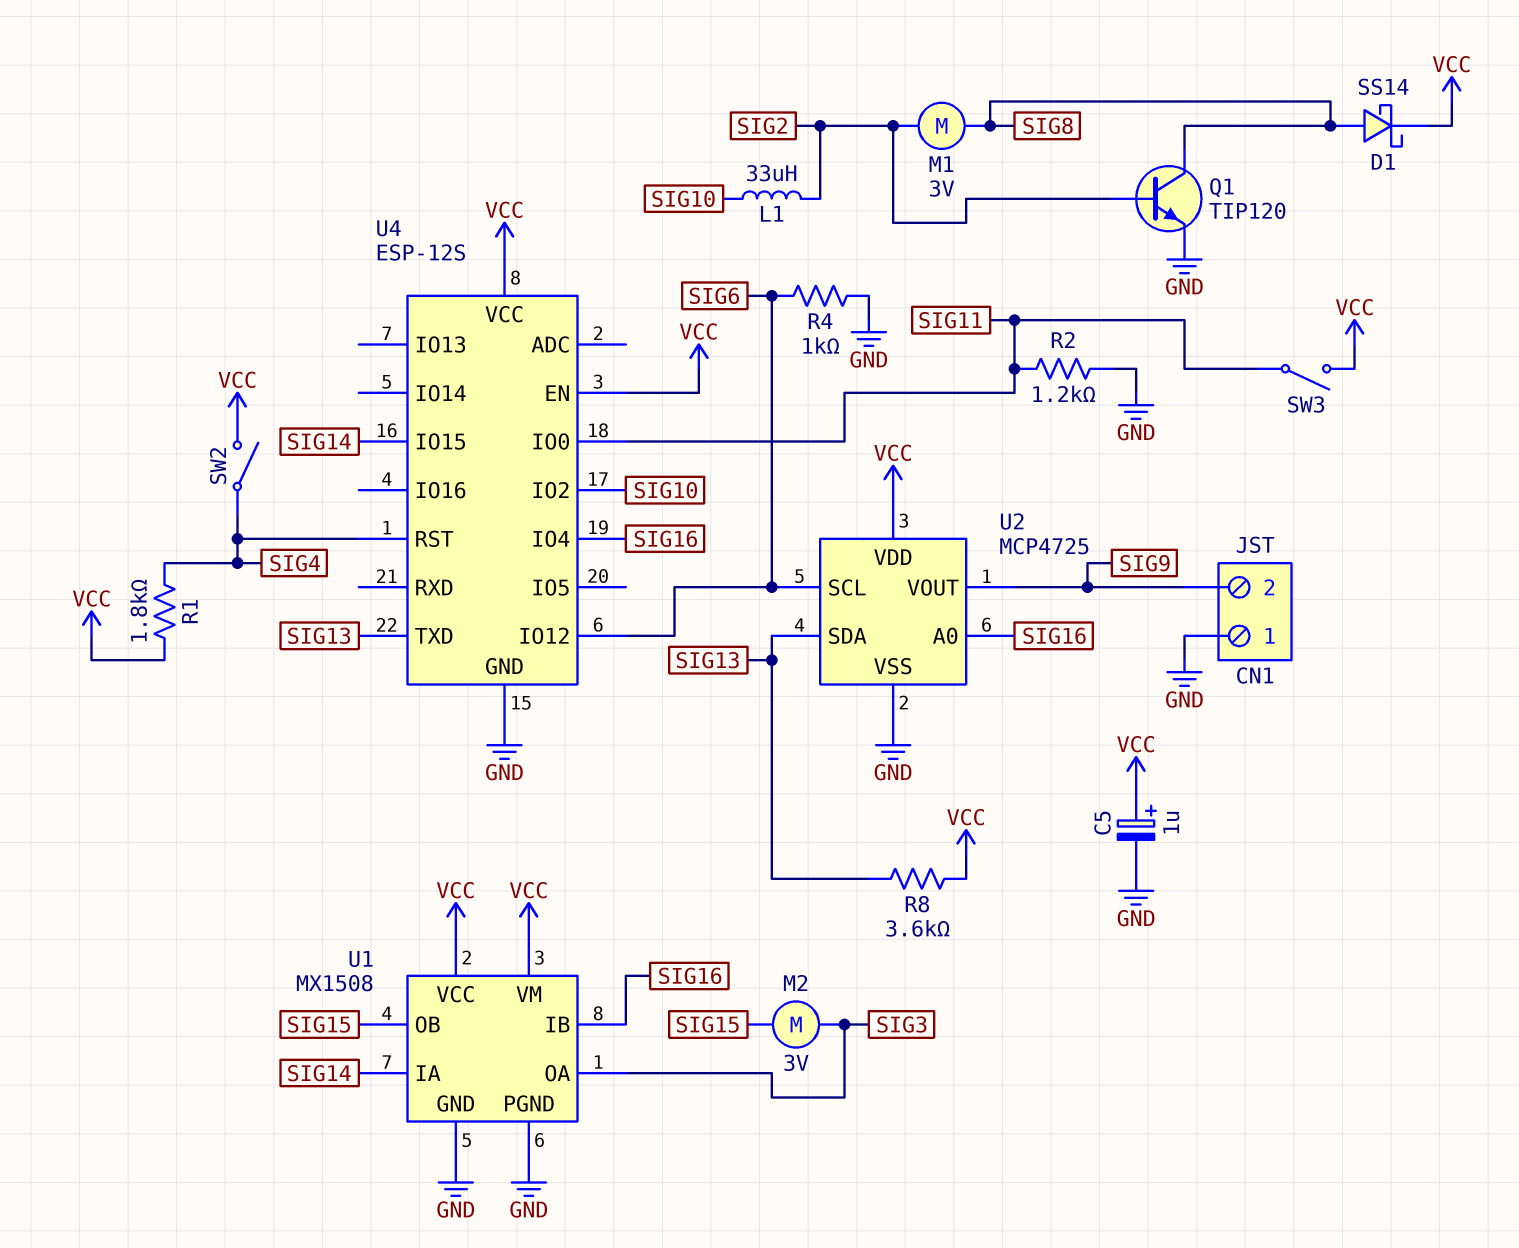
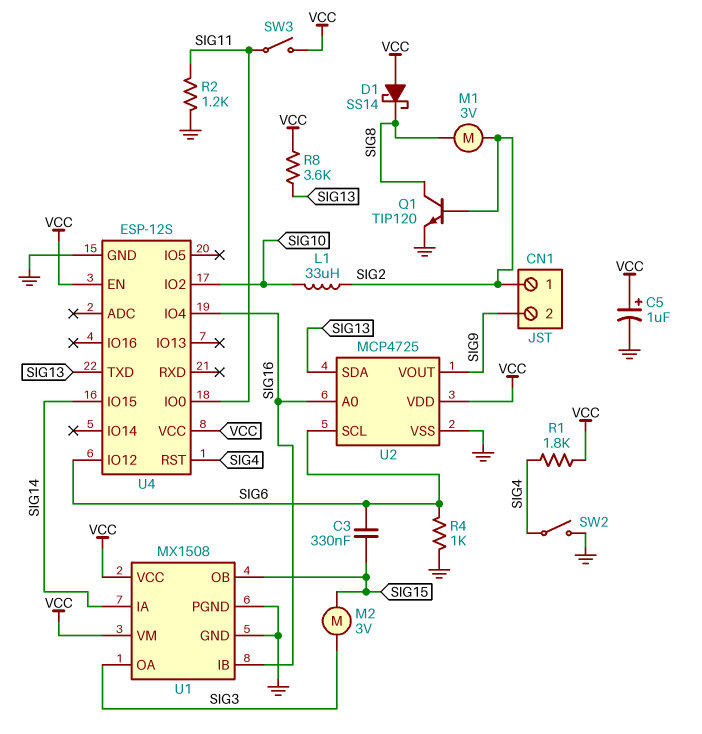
C3: none -> 330nF (SIG6, SIG15)
CN1 pin 1: GND -> SIG2
D1: schottky SS14 (A SIG8, K VCC) -> schottky SS14 (A VCC, K SIG8)
SW2: switch (SIG4, VCC) -> switch (GND, SIG4)

